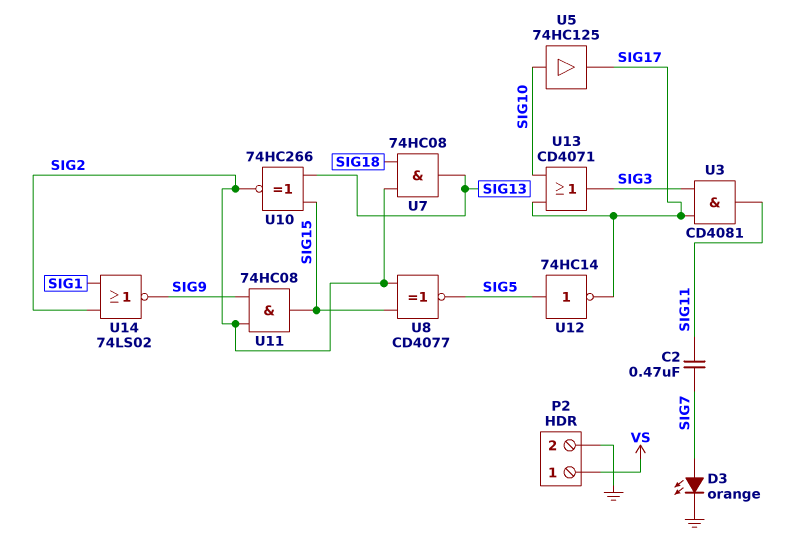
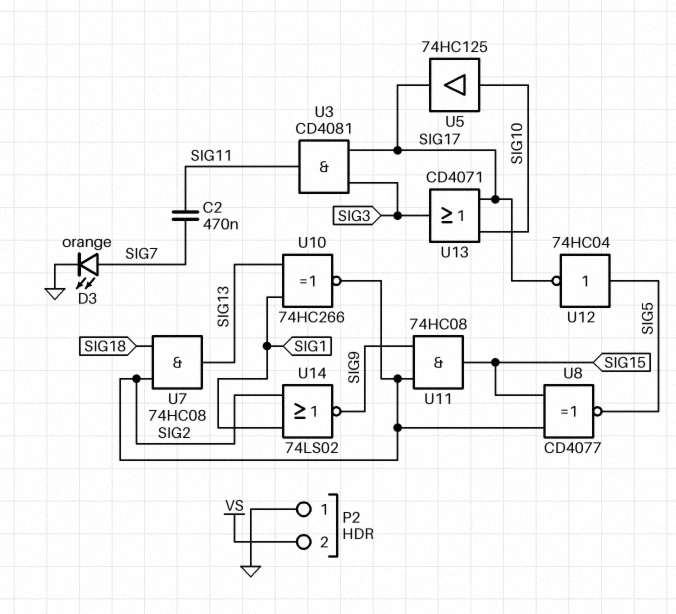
P2 pin 1: VS -> GND
P2 pin 2: GND -> VS
U10: XNOR 74HC266 (in SIG13, in SIG15, out SIG2) -> XNOR 74HC266 (in SIG1, in SIG13, out SIG2)
U12: NOT 74HC14 (in SIG5, out SIG17) -> NOT 74HC04 (in SIG5, out SIG17)

